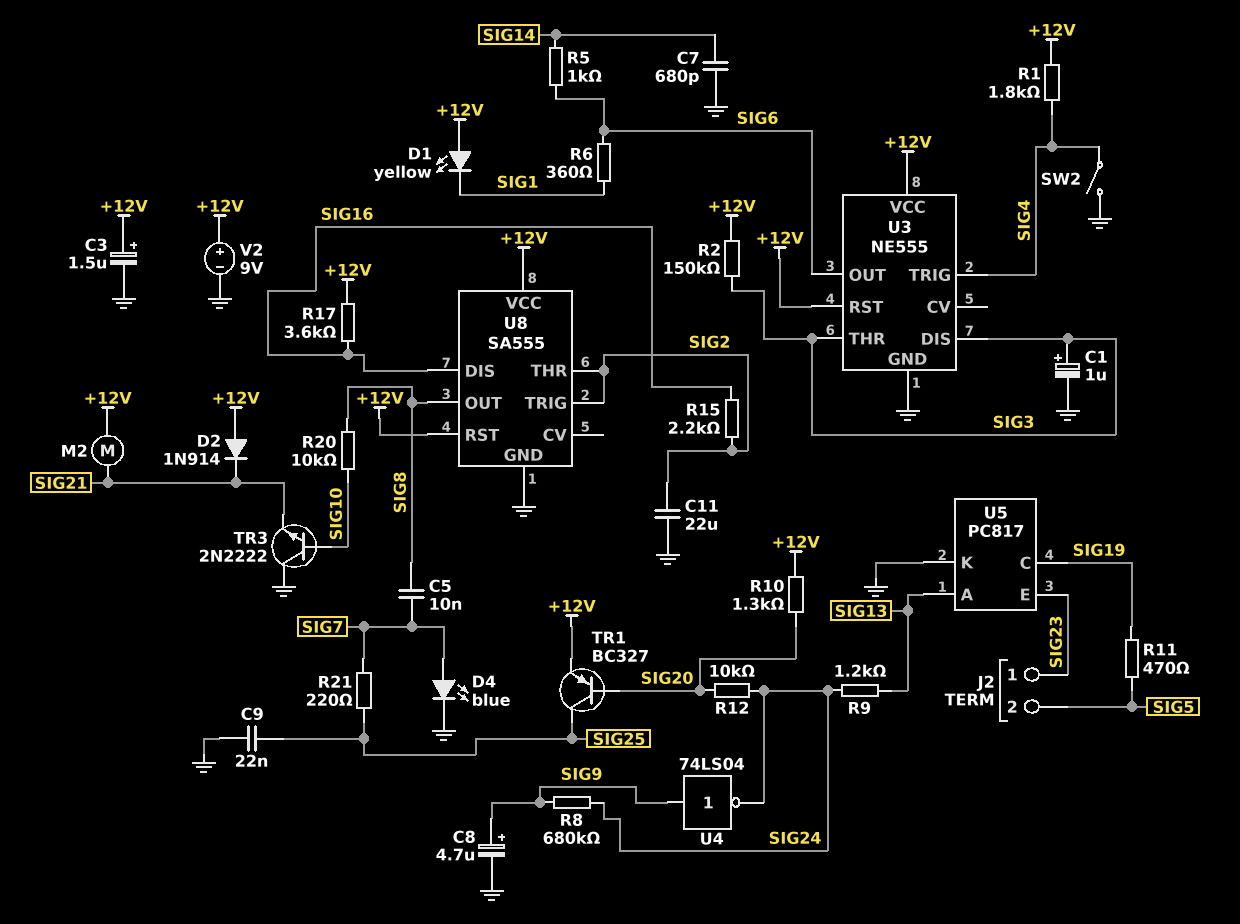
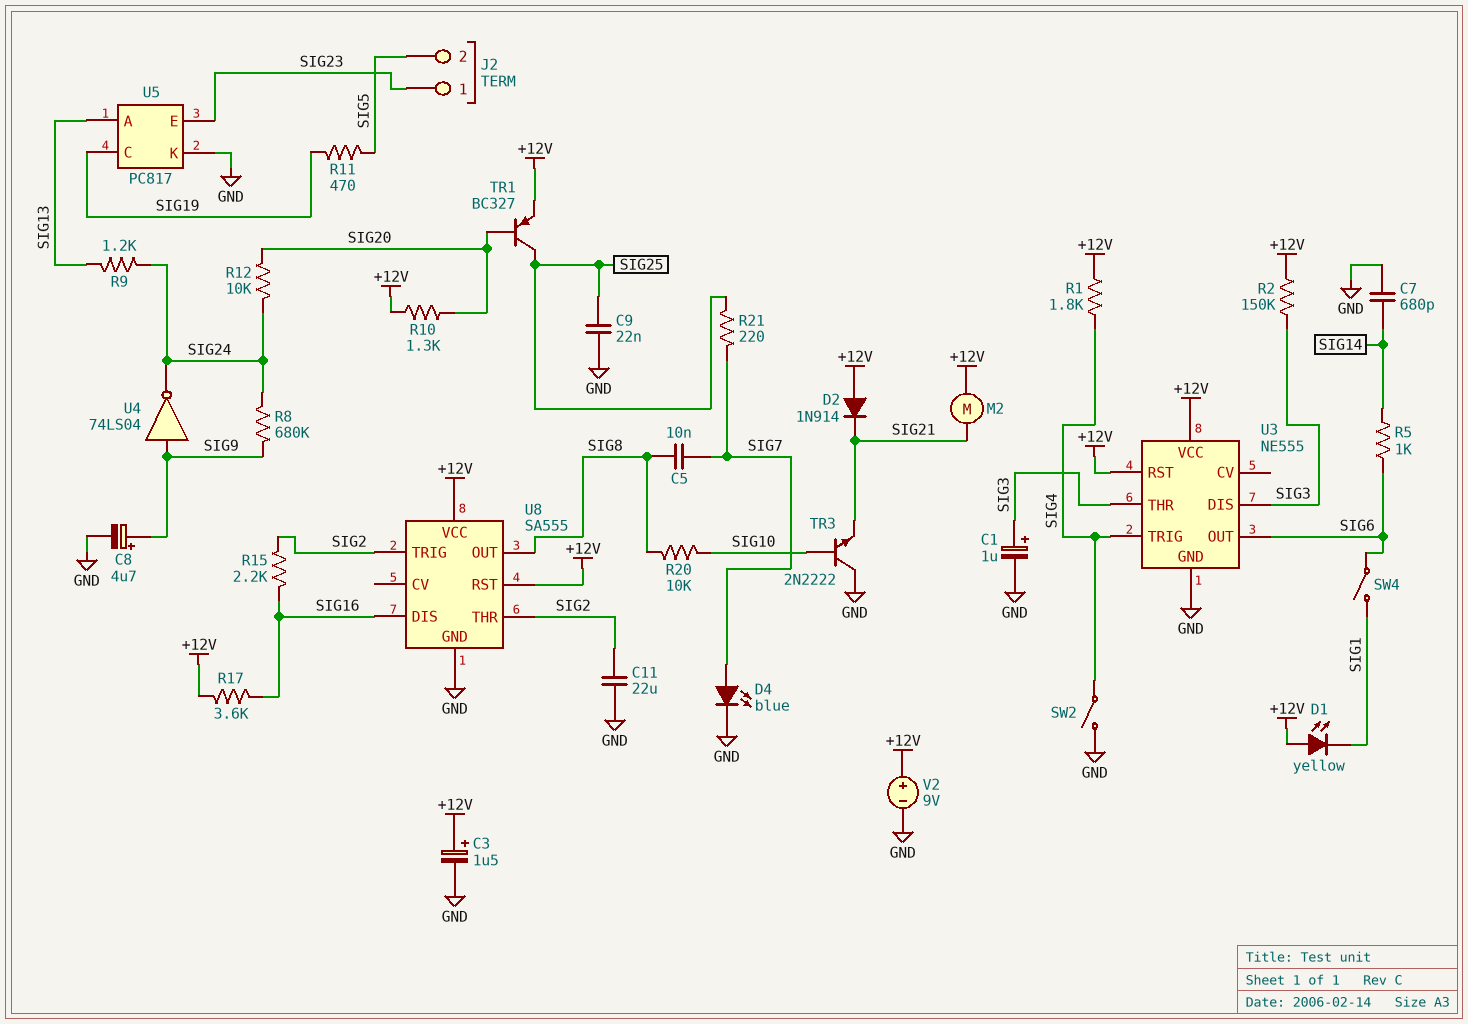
R6: 360 (SIG1, SIG6) -> none
SW4: none -> switch (SIG1, SIG6)

